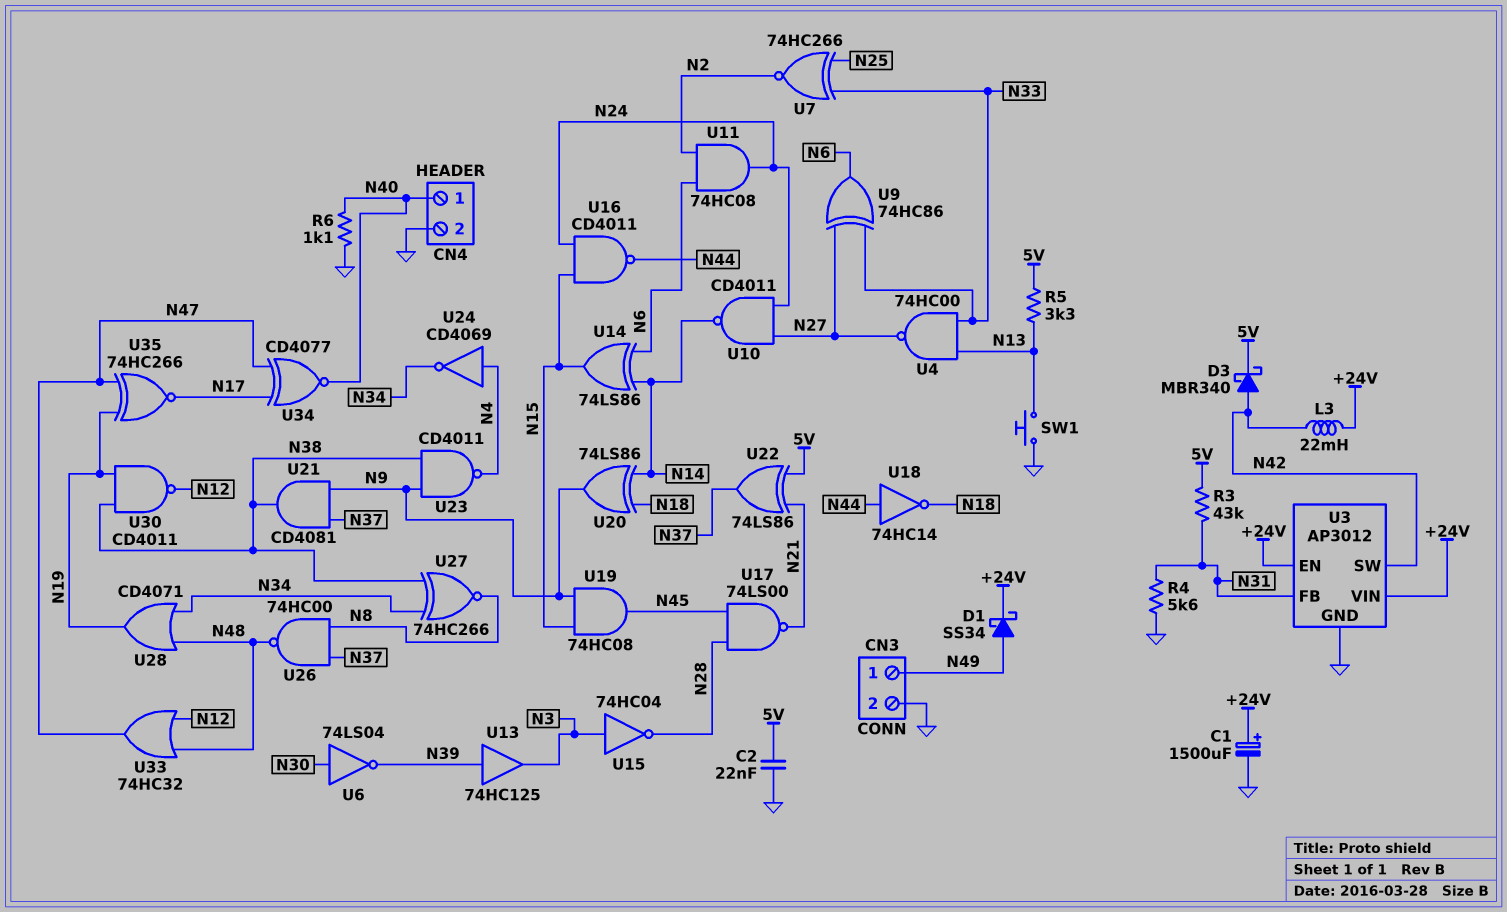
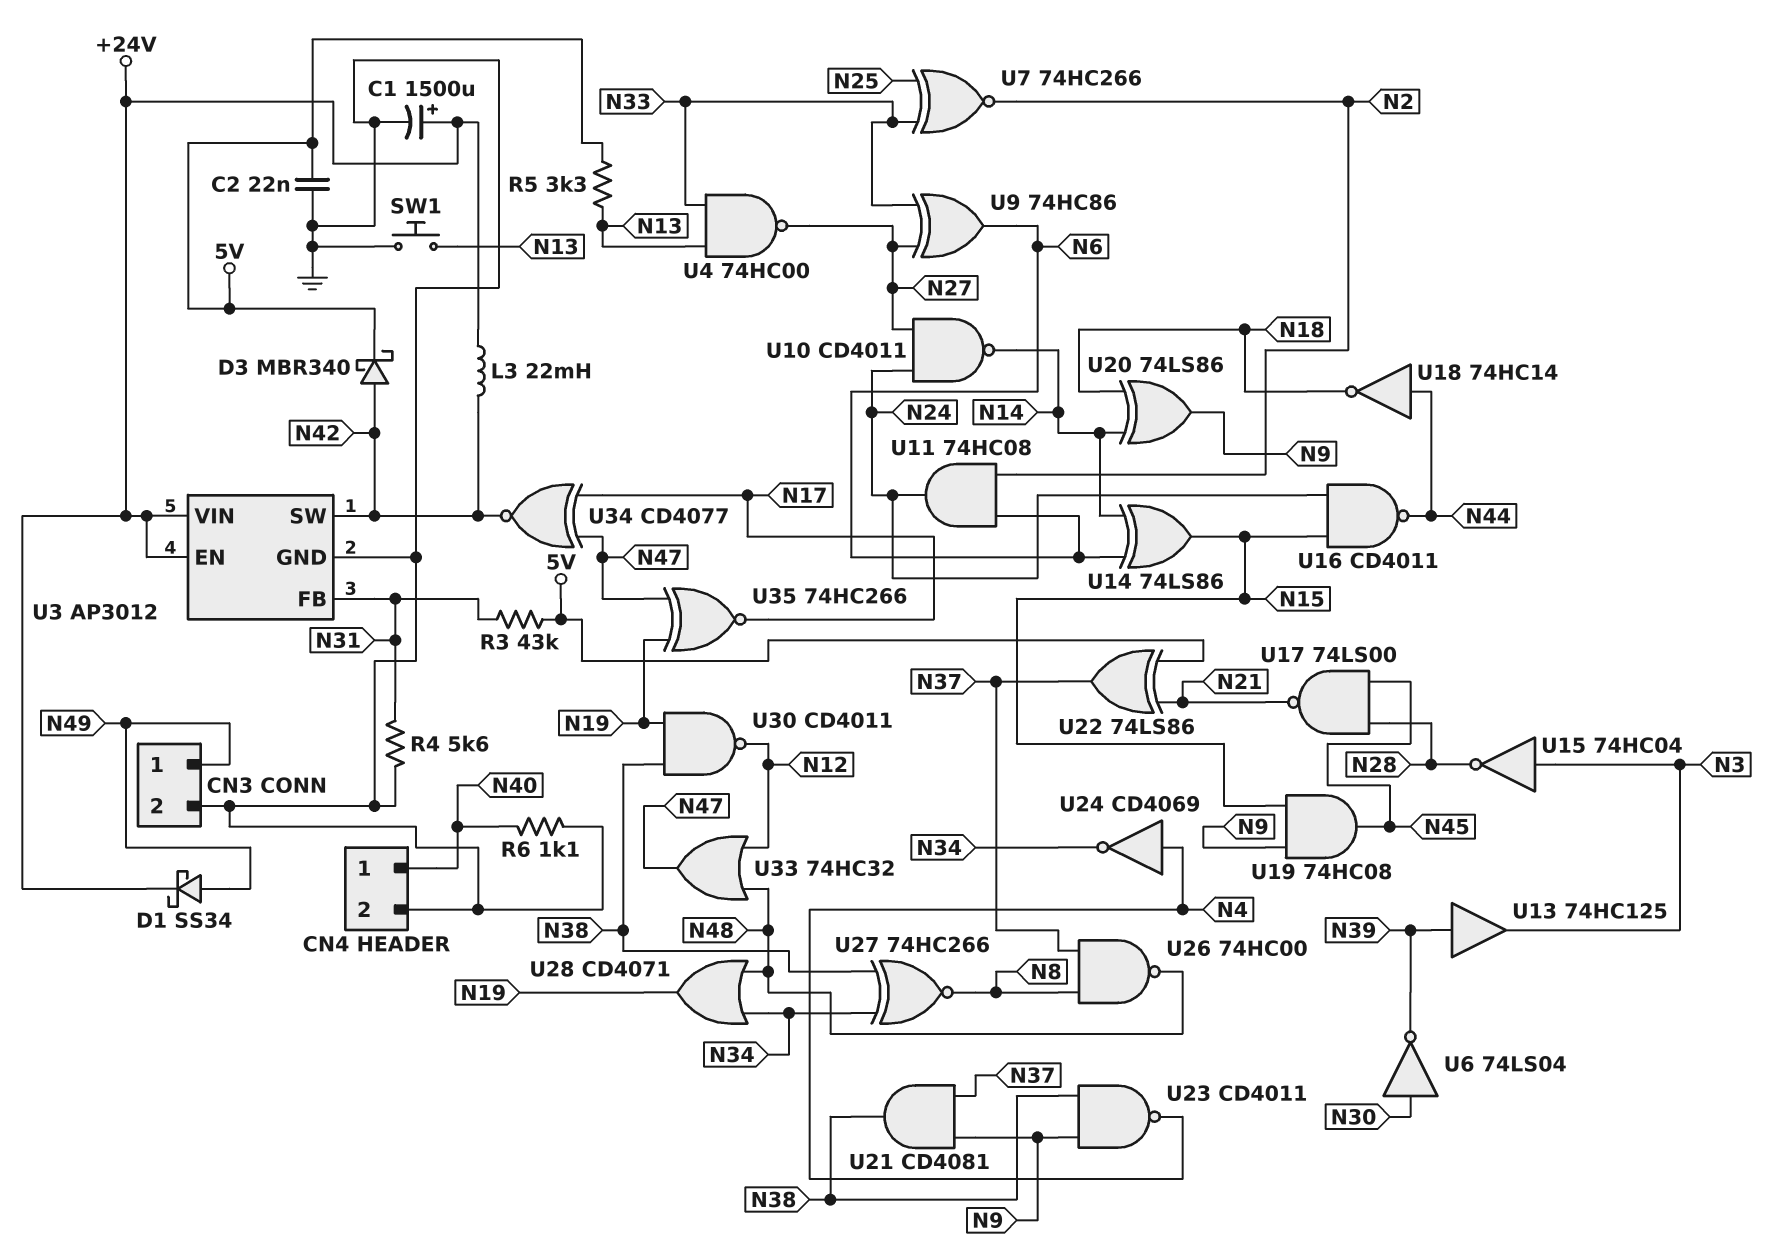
U34: XNOR CD4077 (in N17, in N47, out N40) -> XNOR CD4077 (in N17, in N47, out N42)

